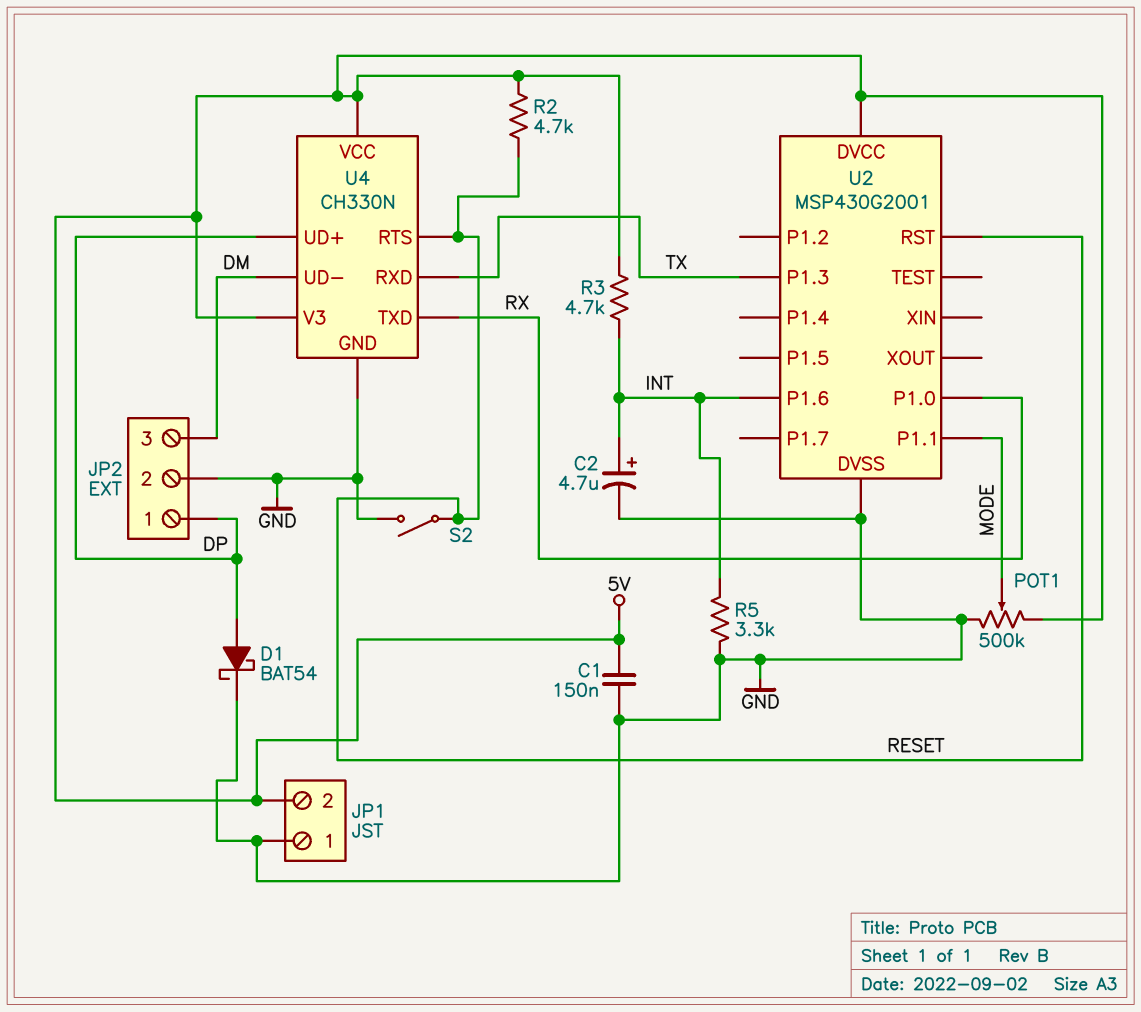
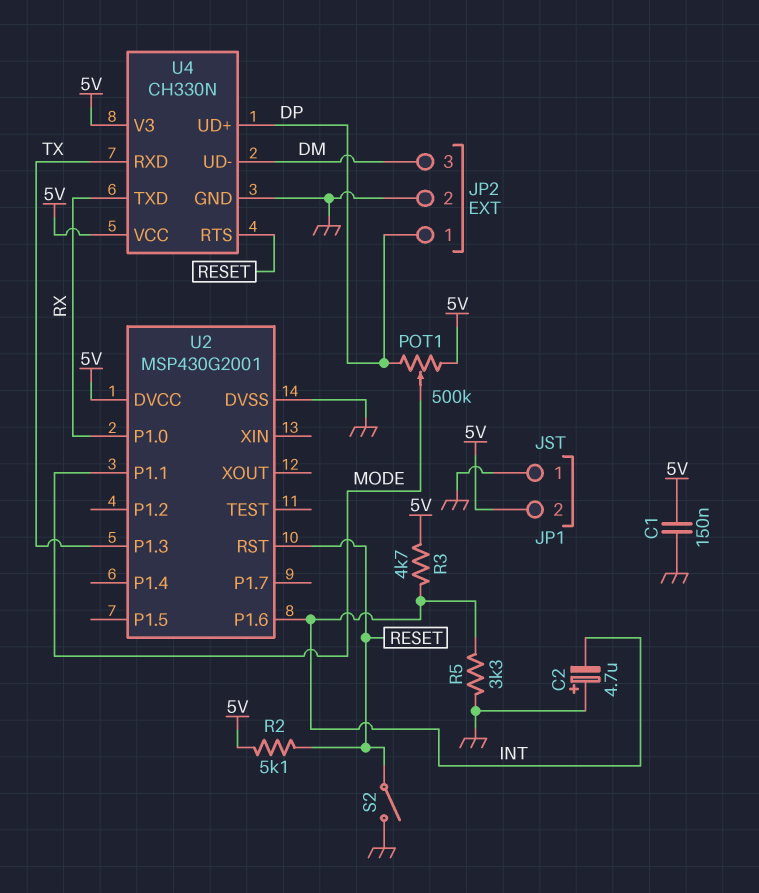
C2: 4.7uF (plus INT, minus GND) -> 4.7uF (plus GND, minus INT)
D1: schottky BAT54 (A DP, K GND) -> none
POT1: 500k (5V, GND, wiper MODE) -> 500k (5V, DP, wiper MODE)
R2: 4.7k (5V, RESET) -> 5.1k (5V, RESET)

